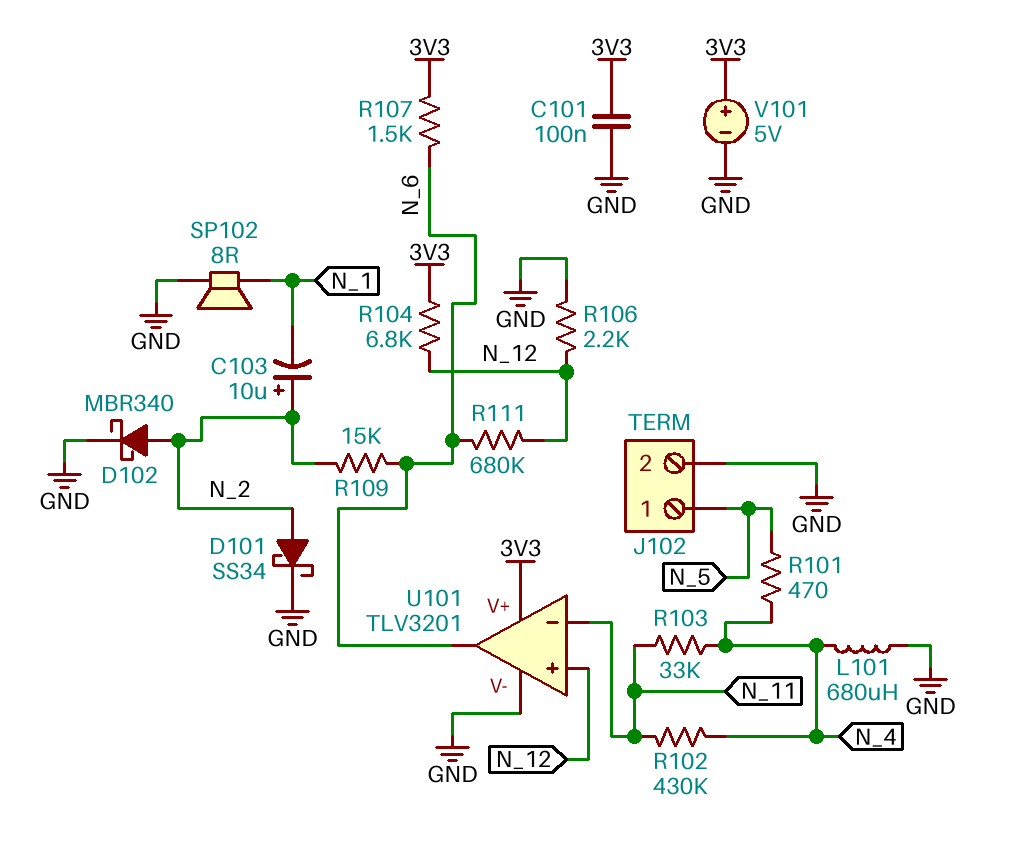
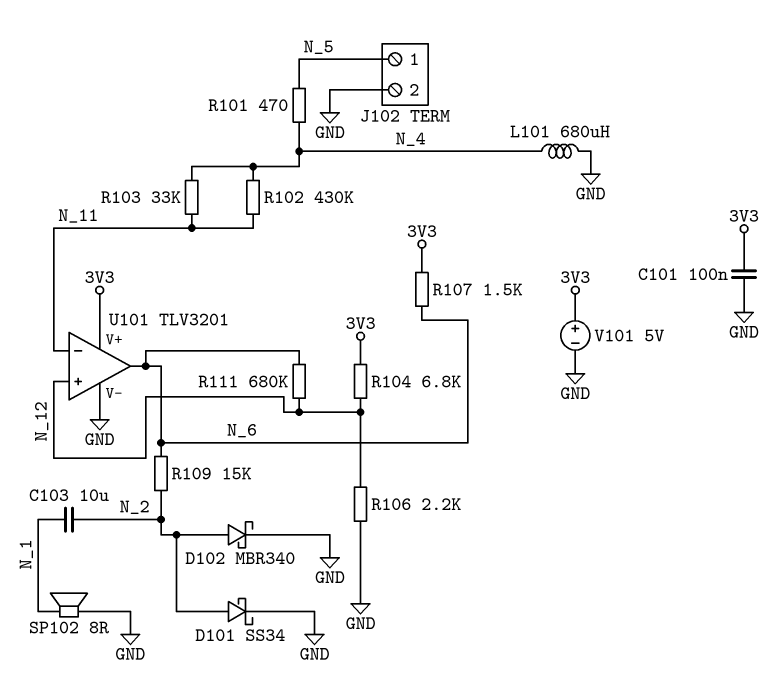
C103: 10uF (plus N_2, minus N_1) -> 10uF (N_1, N_2)

